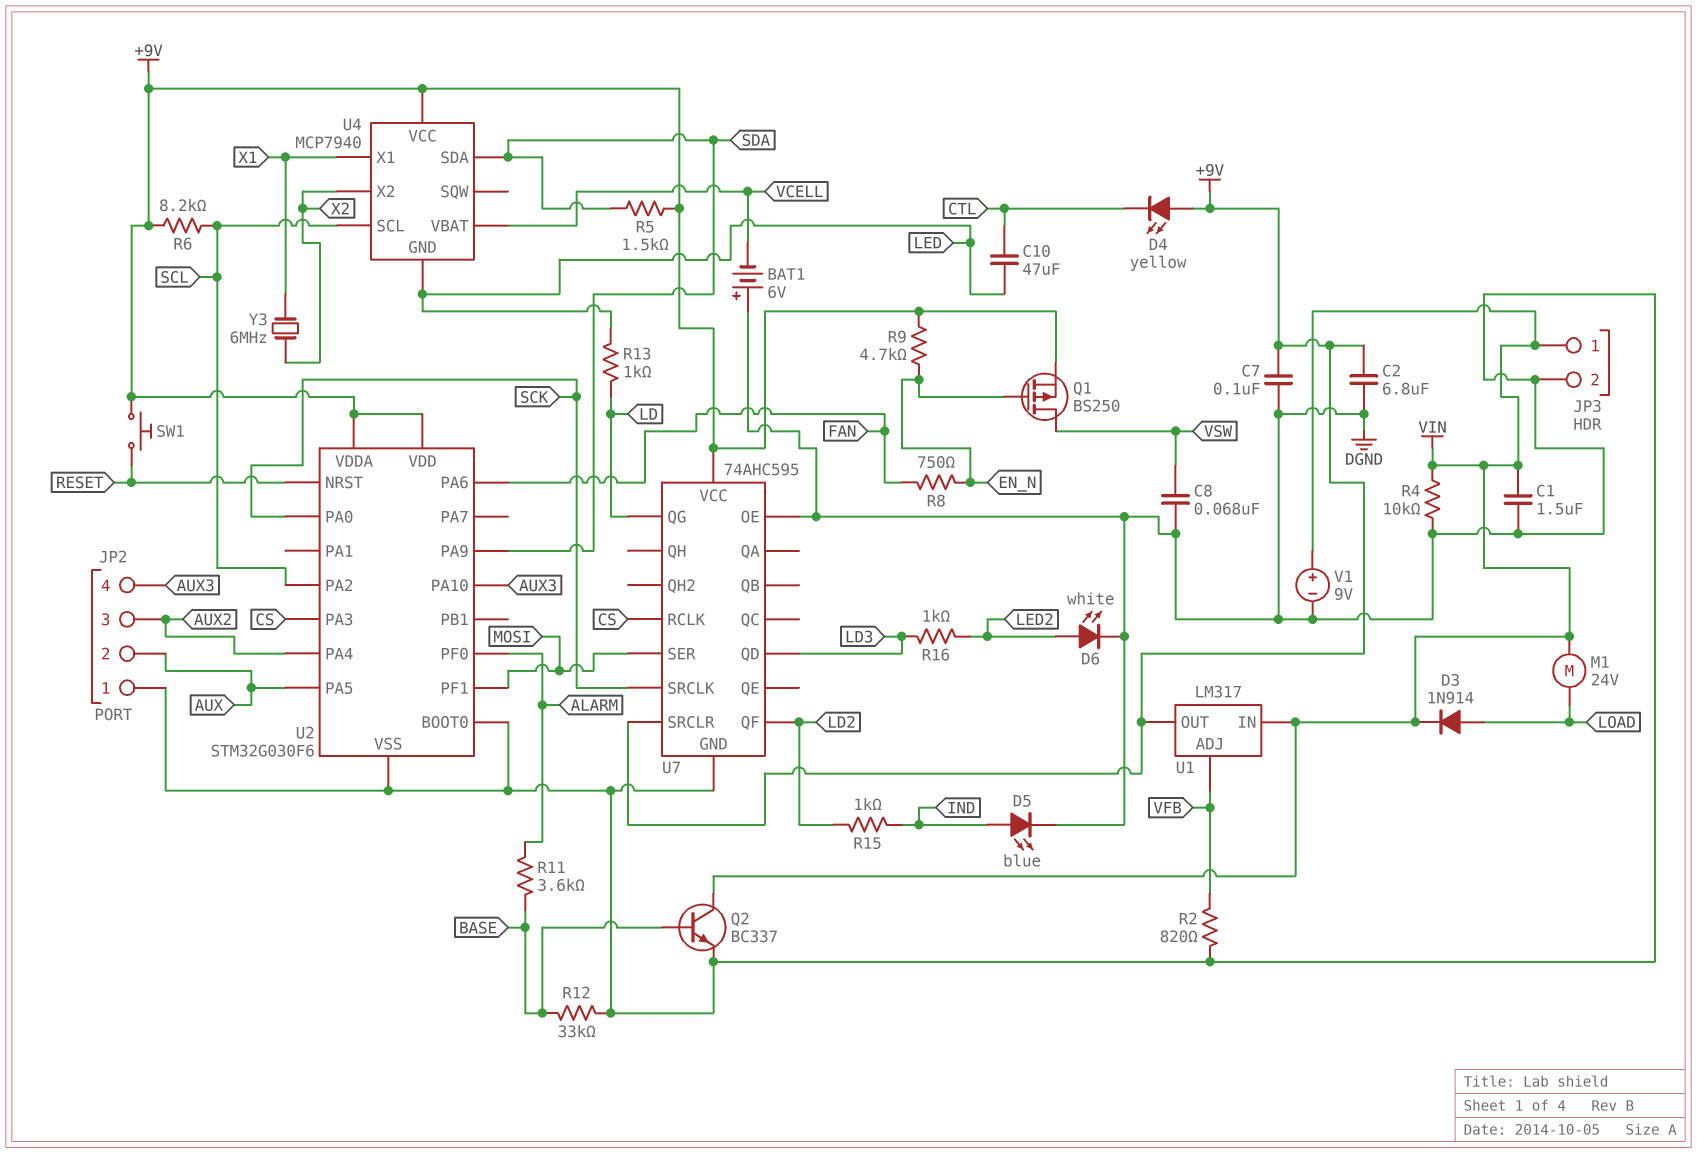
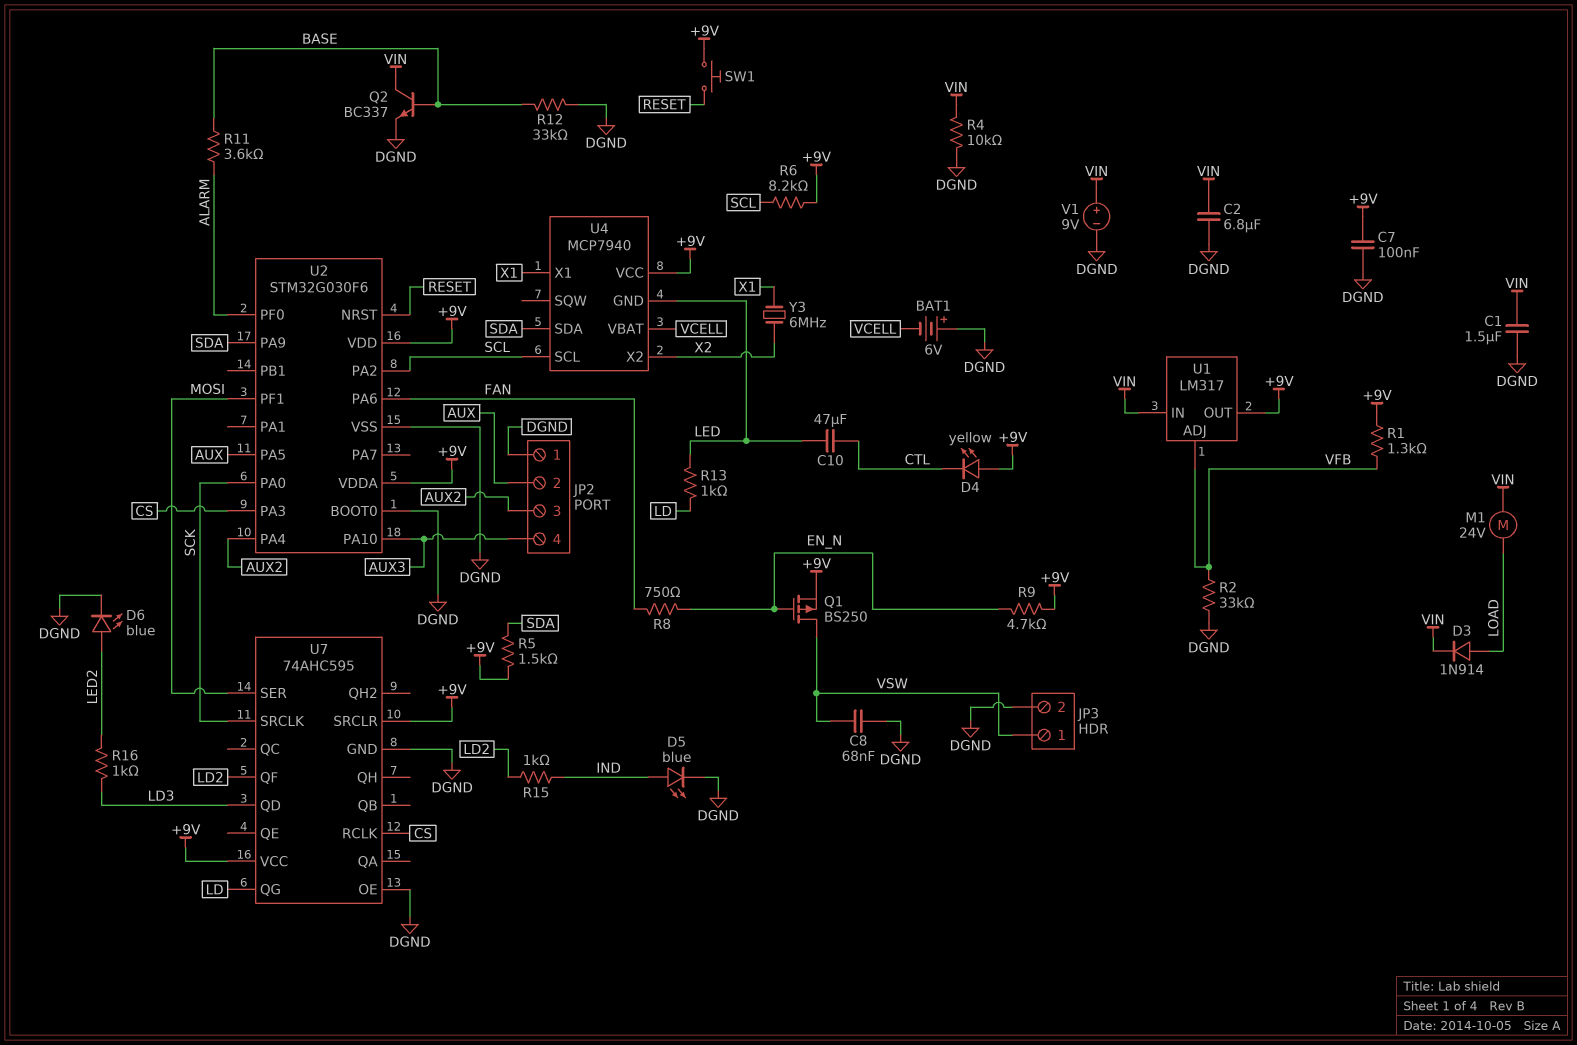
C2: 6.8uF (+9V, DGND) -> 6.8uF (DGND, VIN)
D6: LED white (A LED2, K DGND) -> LED blue (A LED2, K DGND)
JP3 pin 1: VIN -> VSW
R1: none -> 1.3k (+9V, VFB)
R2: 820 (DGND, VFB) -> 33k (DGND, VFB)

